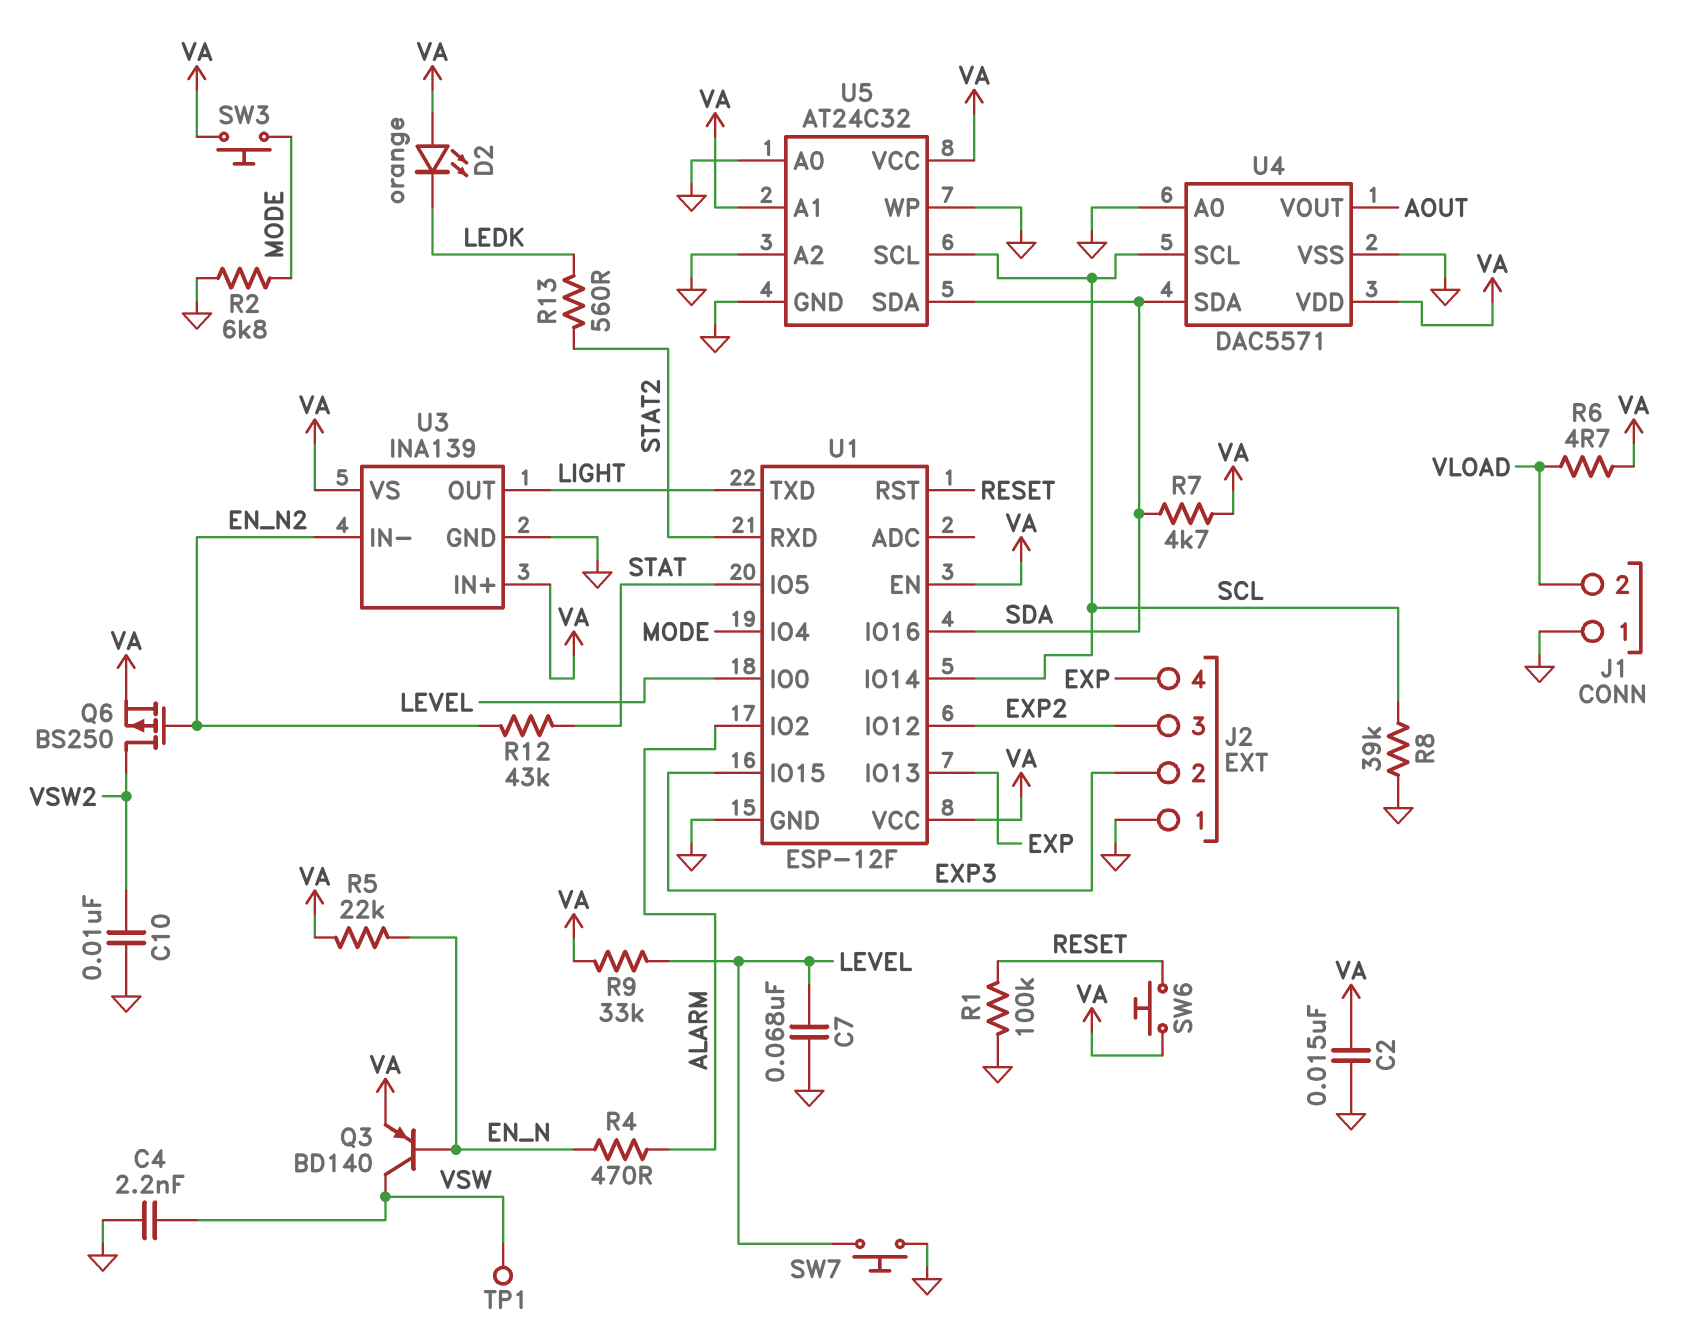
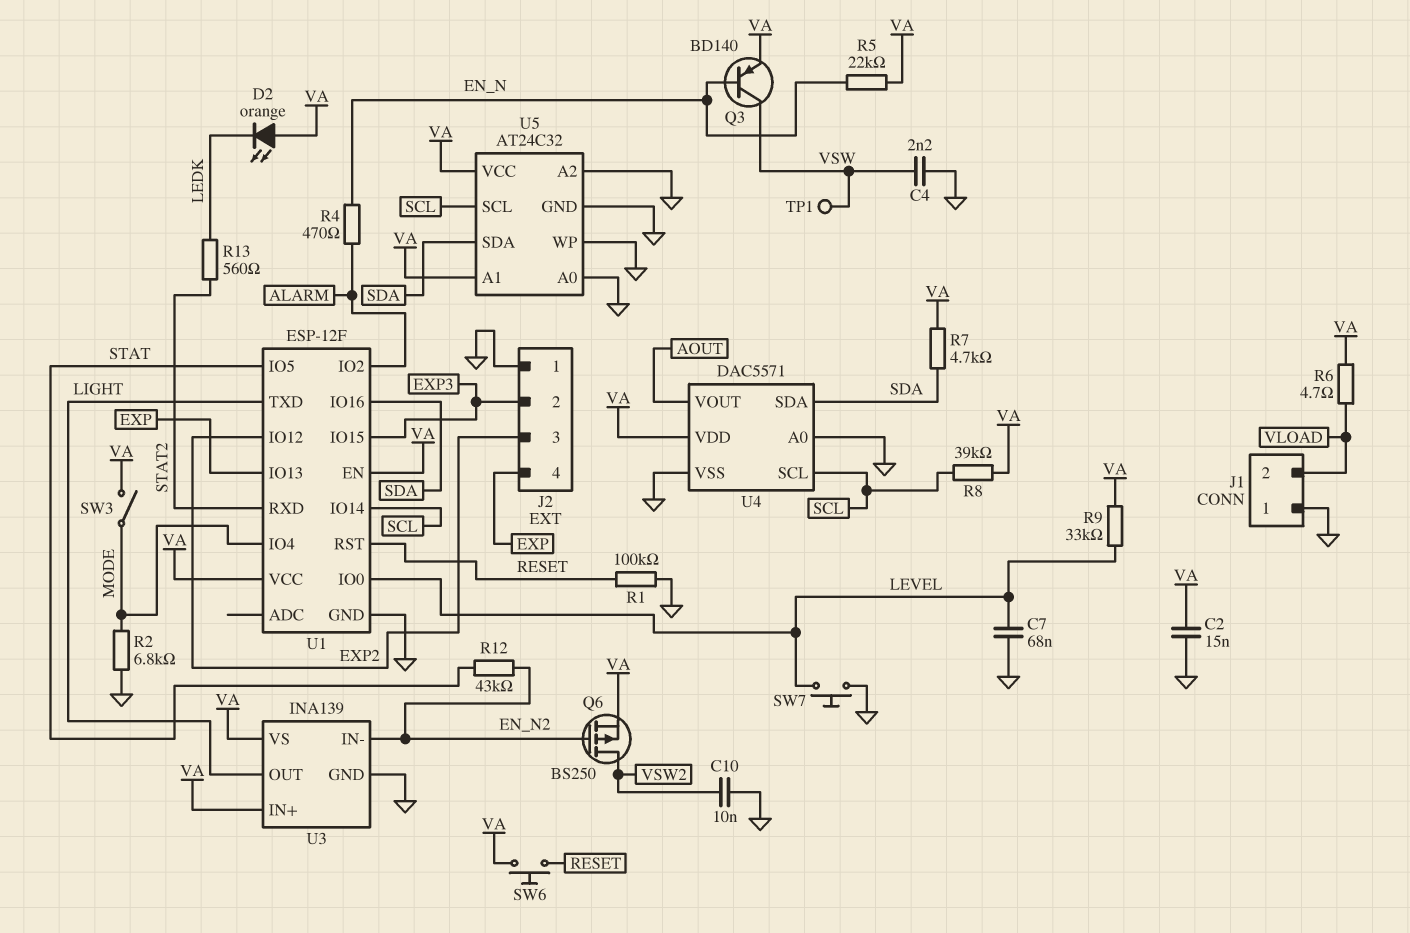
R8: 39k (GND, SCL) -> 39k (SCL, VA)
SW3: button (MODE, VA) -> switch (MODE, VA)

